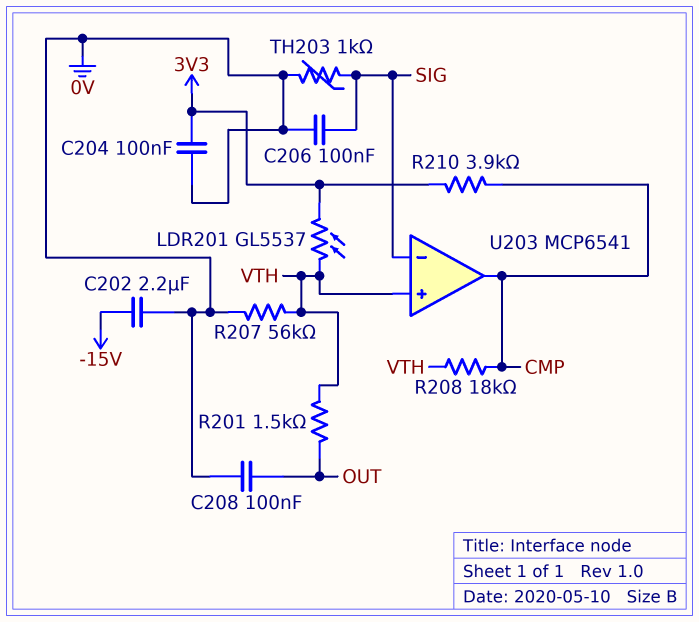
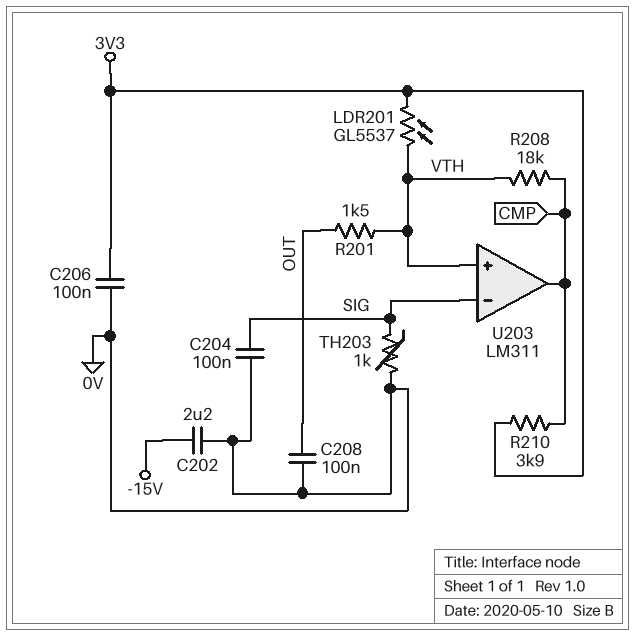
C204: 100nF (0V, 3V3) -> 100nF (0V, SIG)
C206: 100nF (0V, SIG) -> 100nF (0V, 3V3)
R207: 56k (0V, VTH) -> none
U203: MCP6541 -> LM311

